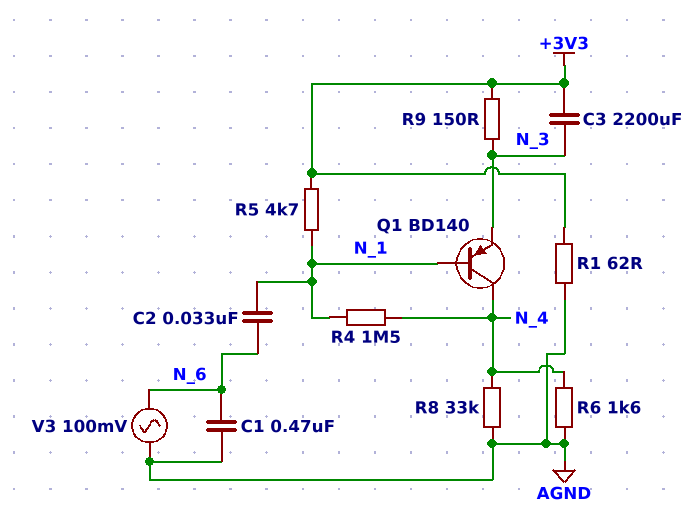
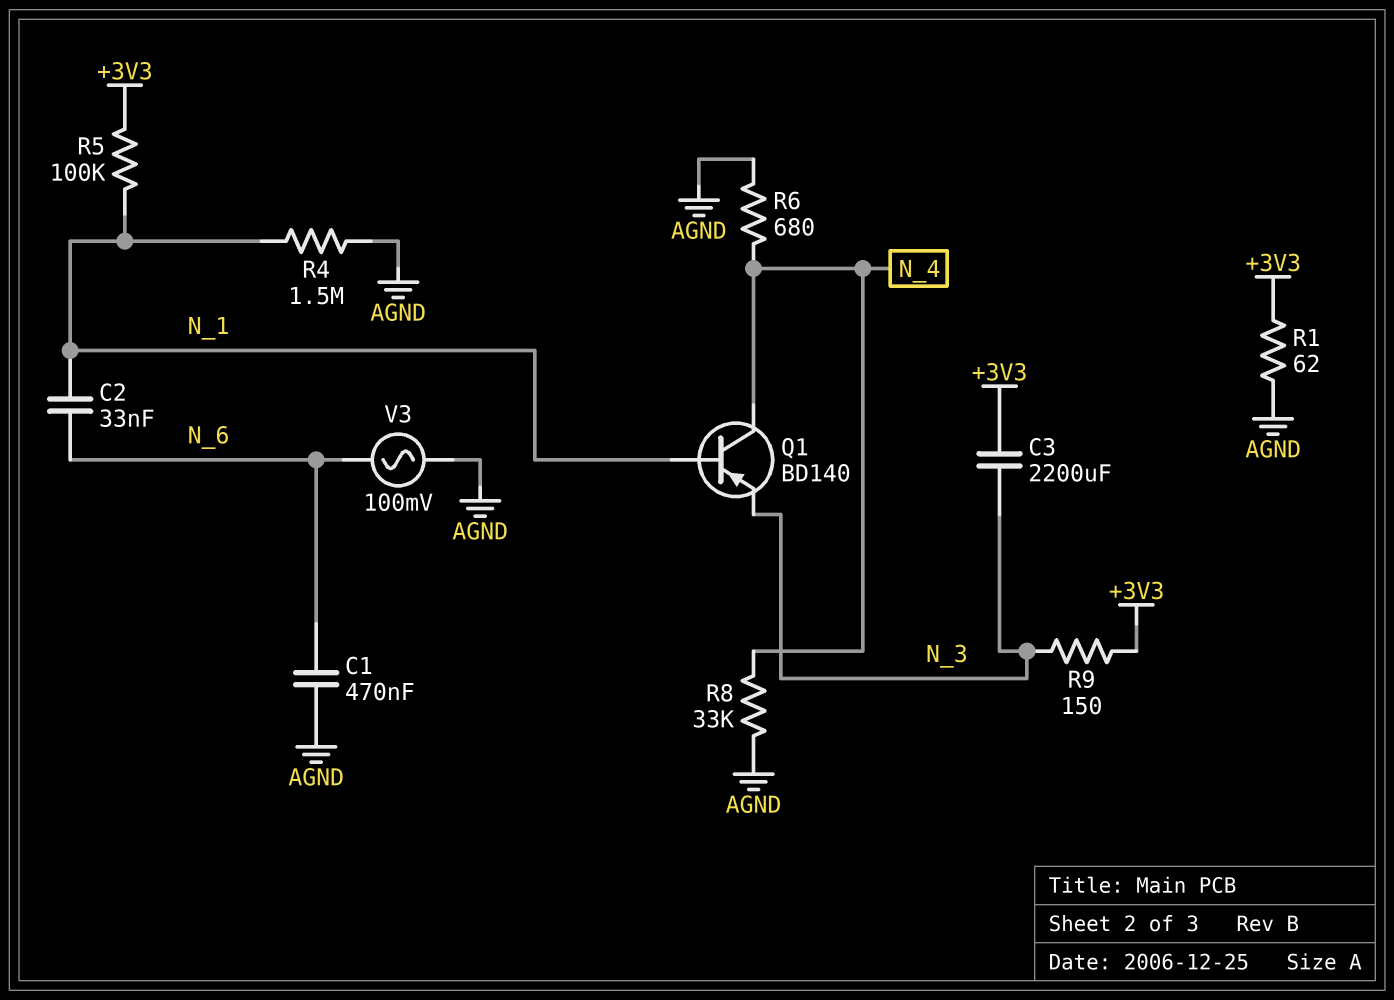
R4: 1.5M (N_1, N_4) -> 1.5M (AGND, N_1)
R5: 4.7k (+3V3, N_1) -> 100k (+3V3, N_1)
R6: 1.6k (AGND, N_4) -> 680 (AGND, N_4)

